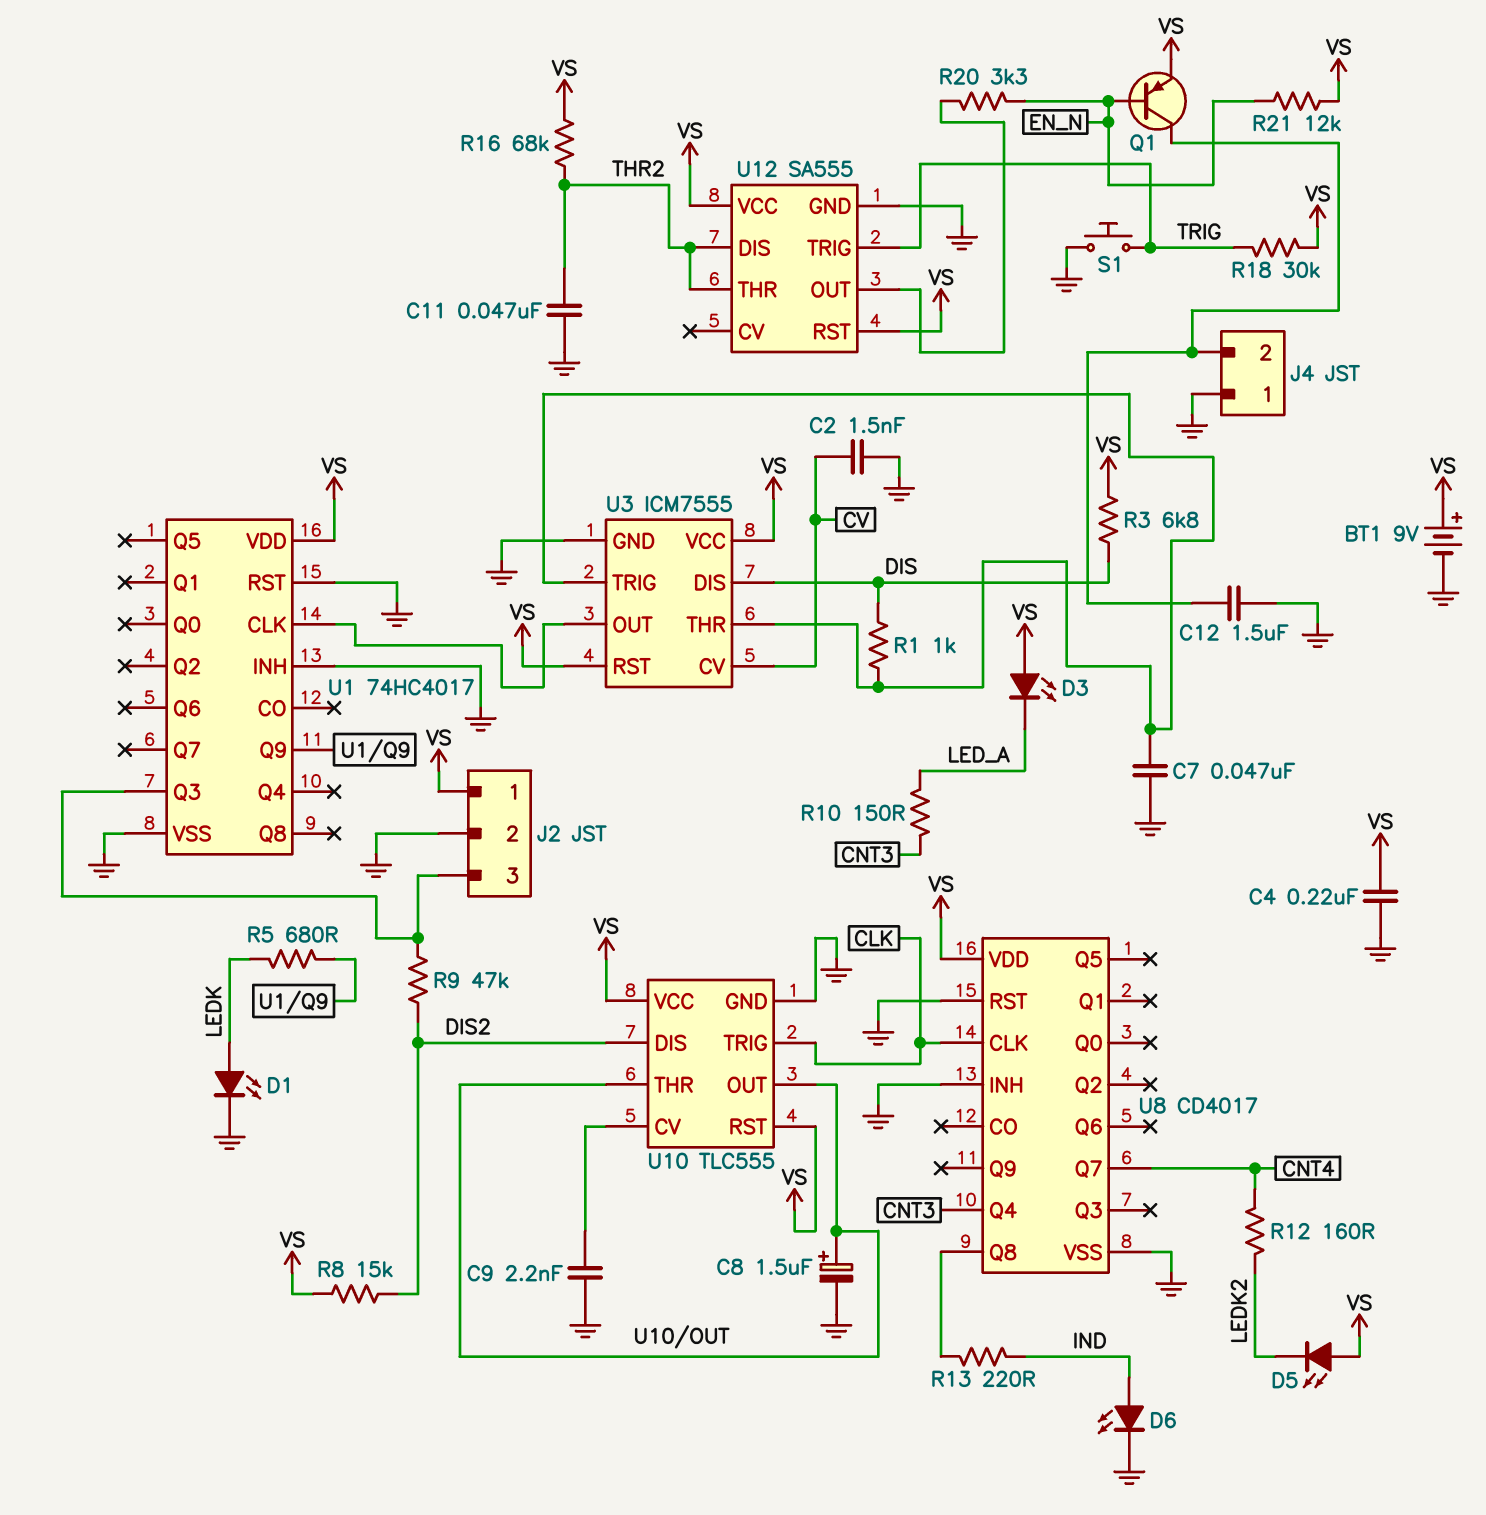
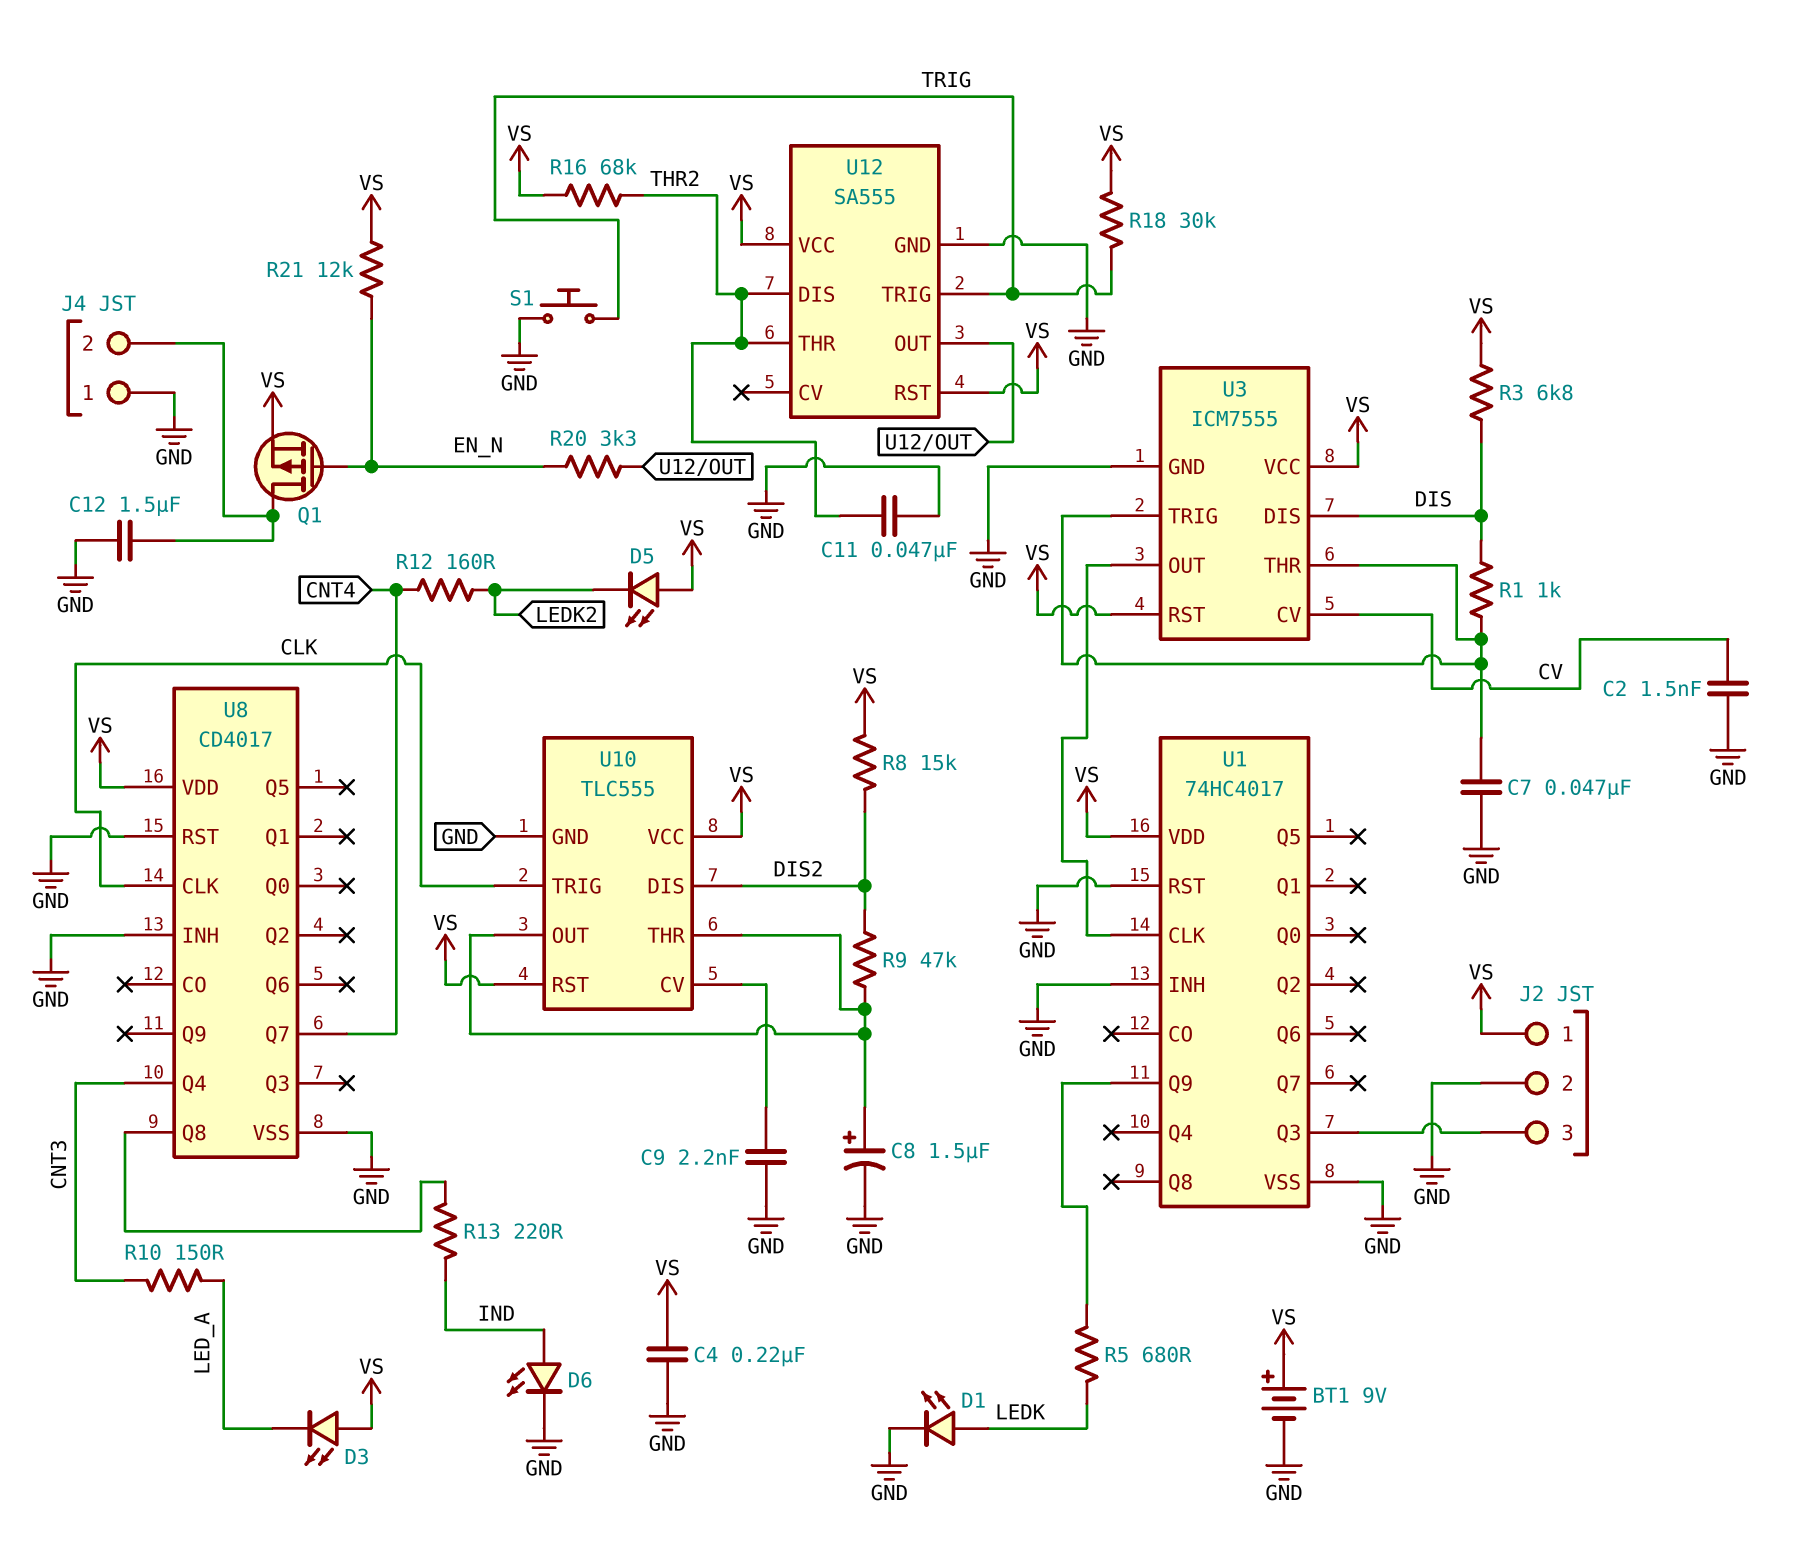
Q1: PNP (B EN_N, C J4/2, E VS) -> PMOS (G EN_N, D J4/2, S VS)
R9: 47k (DIS2, J2/3) -> 47k (DIS2, U10/OUT)

